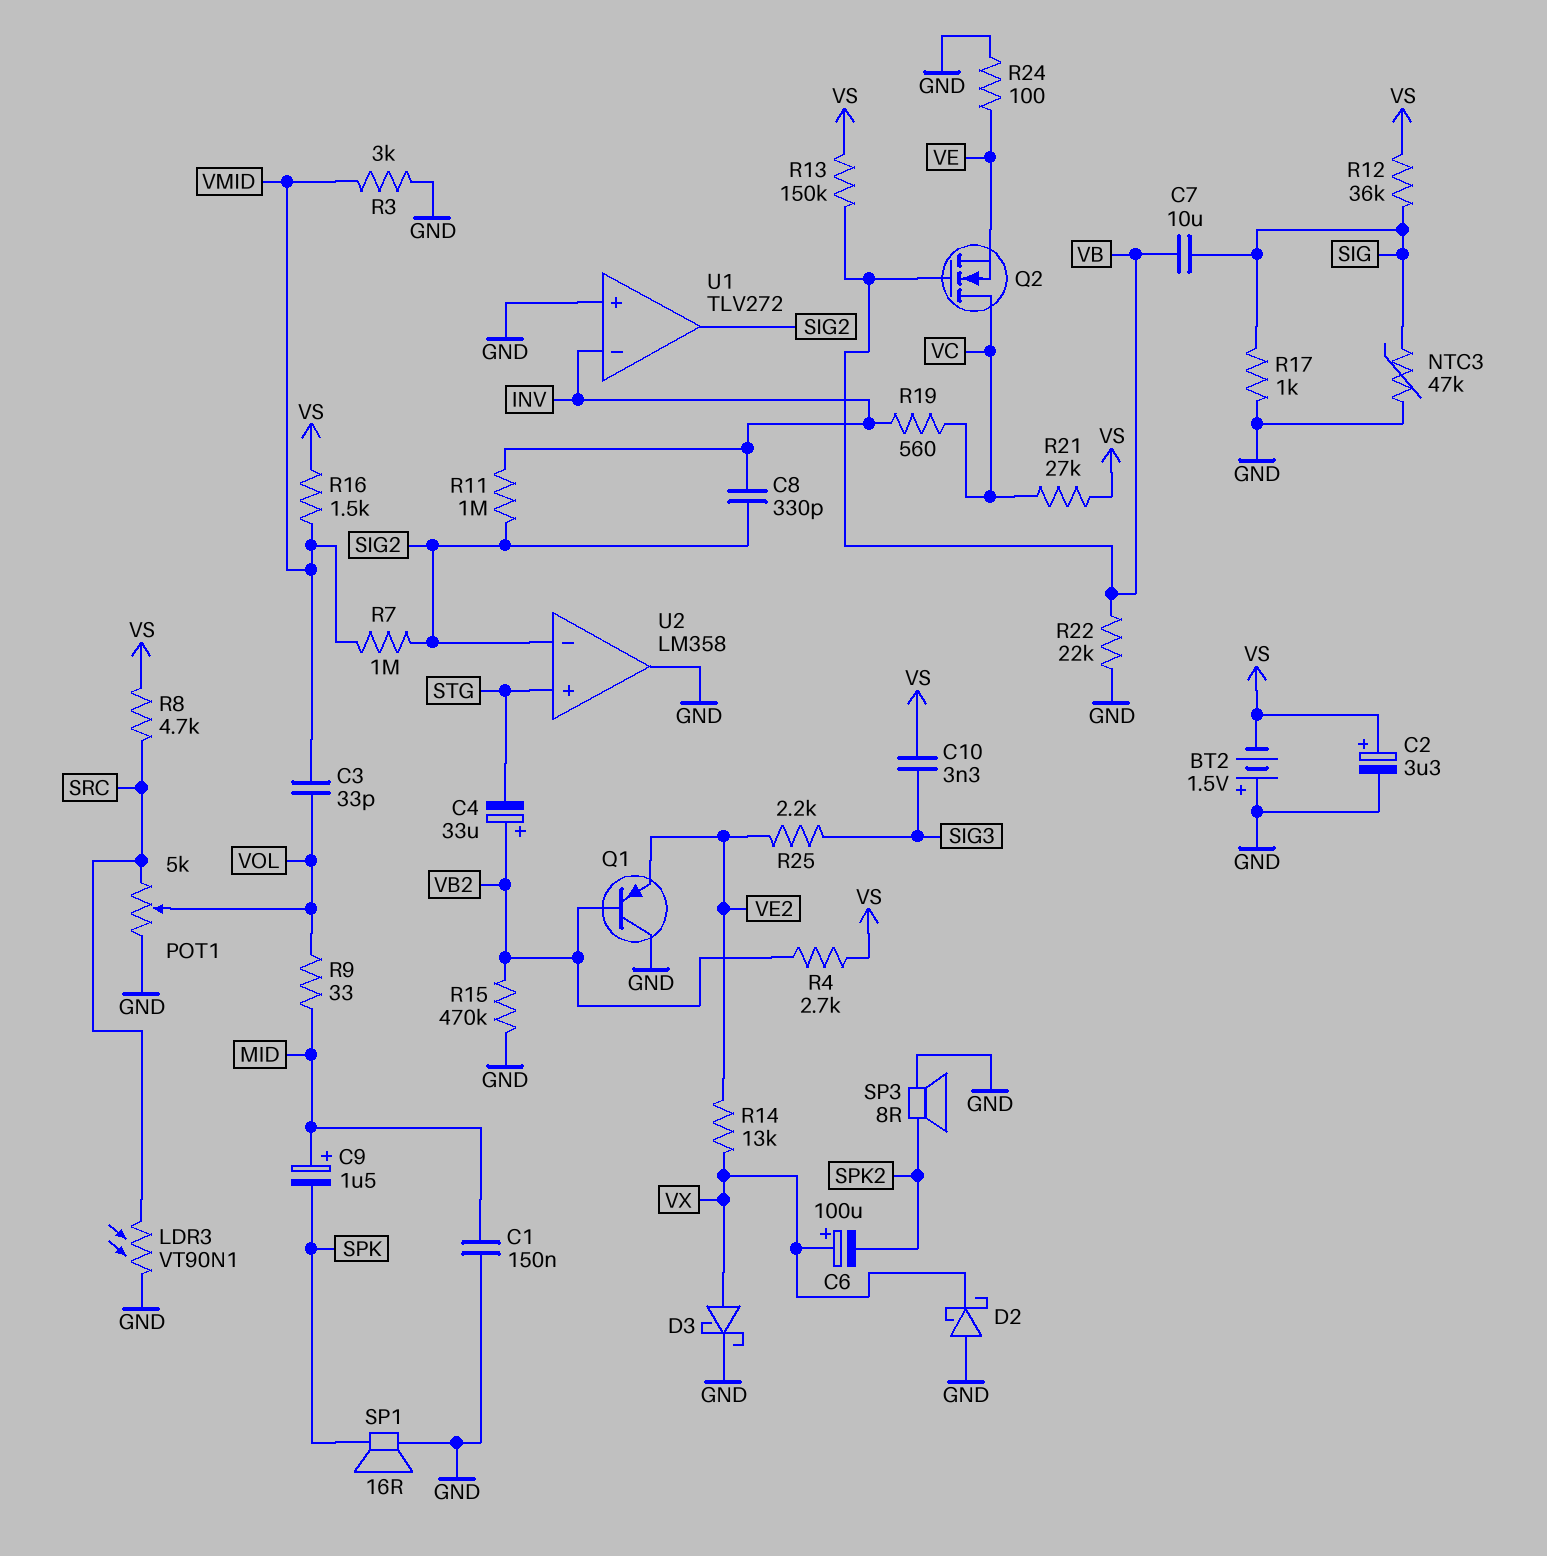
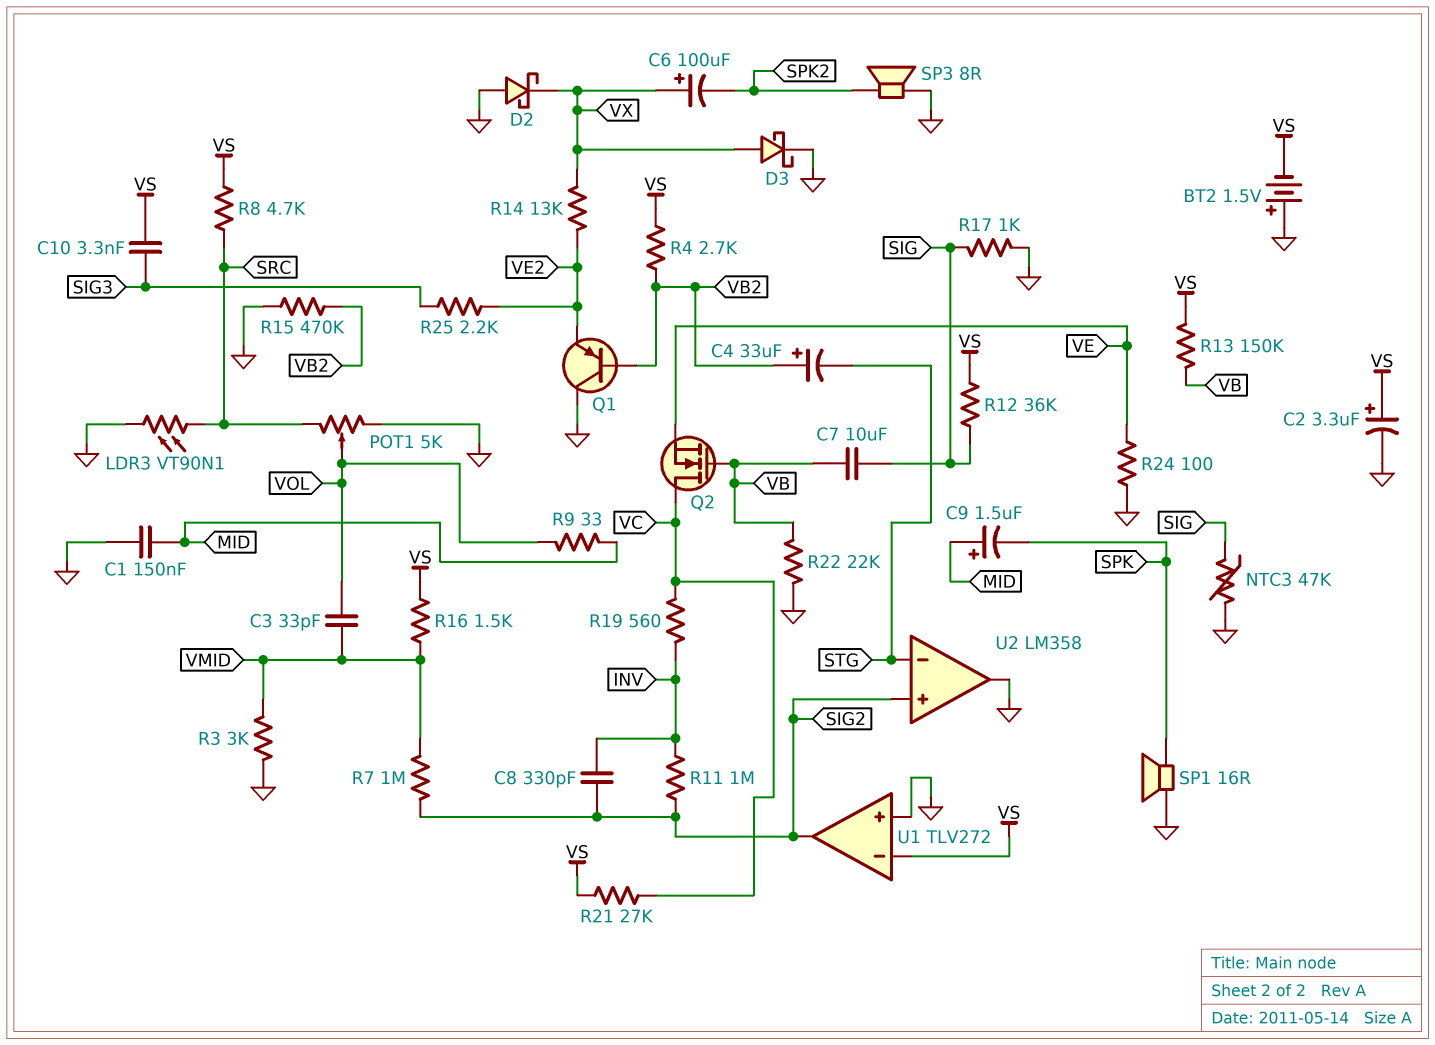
U1 pin in-: INV -> VS
U2 pin in+: STG -> SIG2
U2 pin in-: SIG2 -> STG

